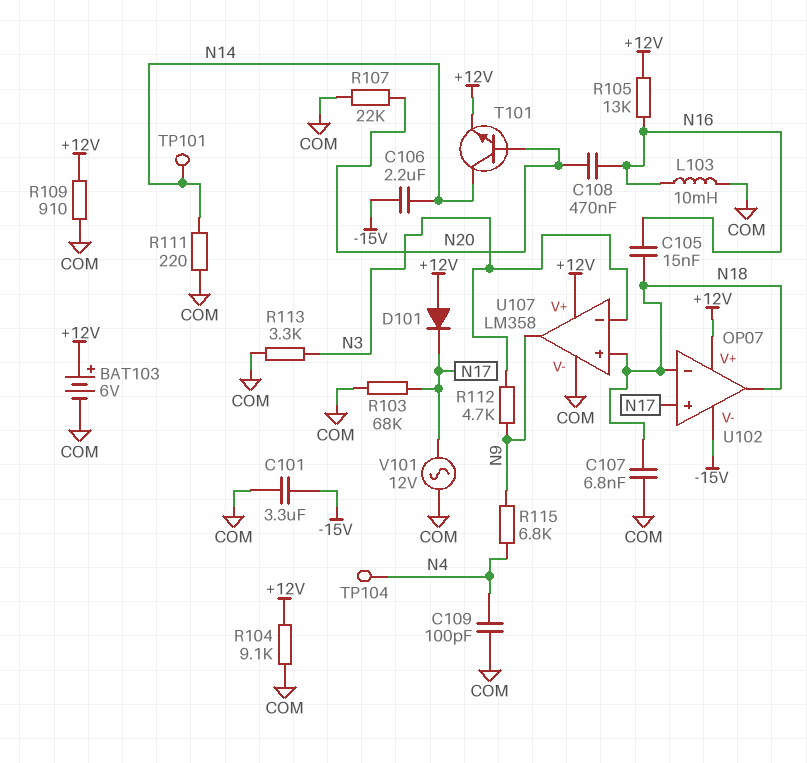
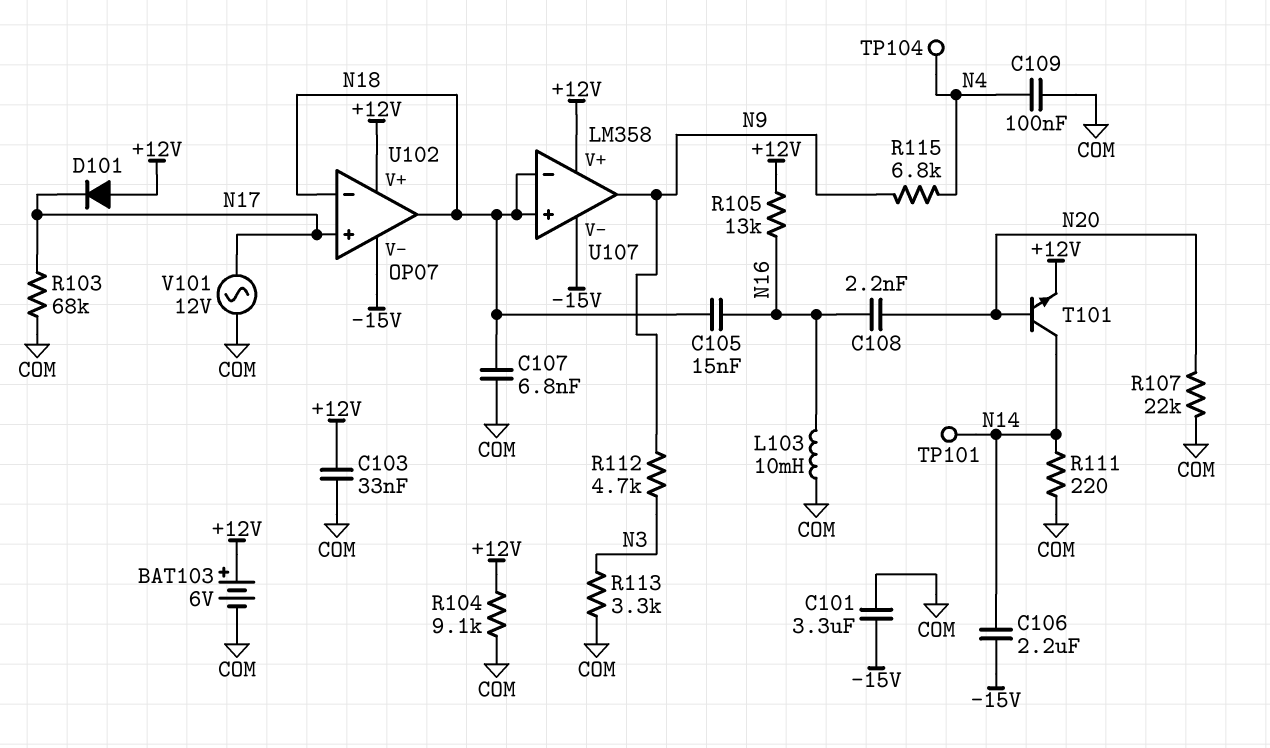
C103: none -> 33nF (+12V, COM)
C108: 470nF (N16, N20) -> 2.2nF (N16, N20)
C109: 100pF (COM, N4) -> 100nF (COM, N4)
R109: 910 (+12V, COM) -> none
U107 pin V-: COM -> -15V
U107 pin in-: N3 -> N18

